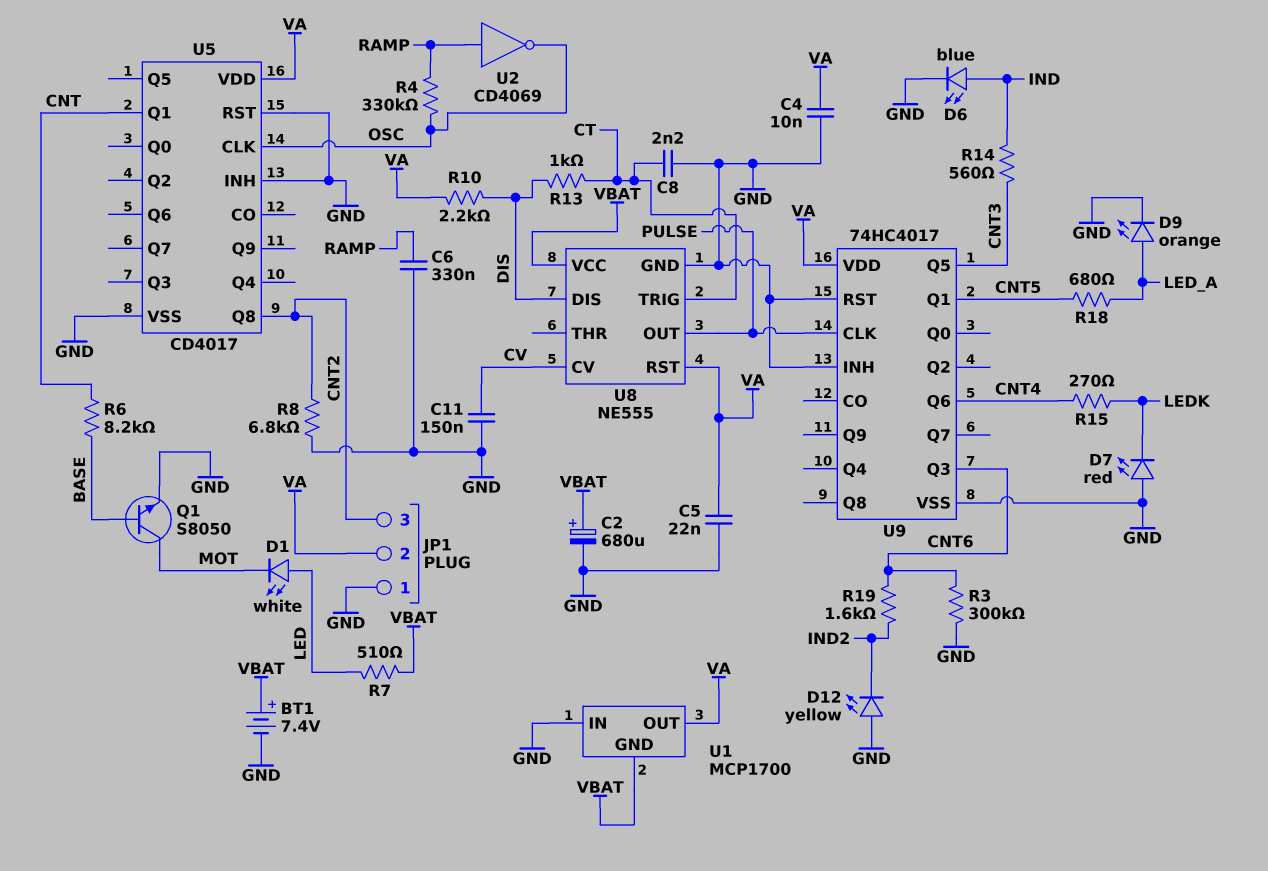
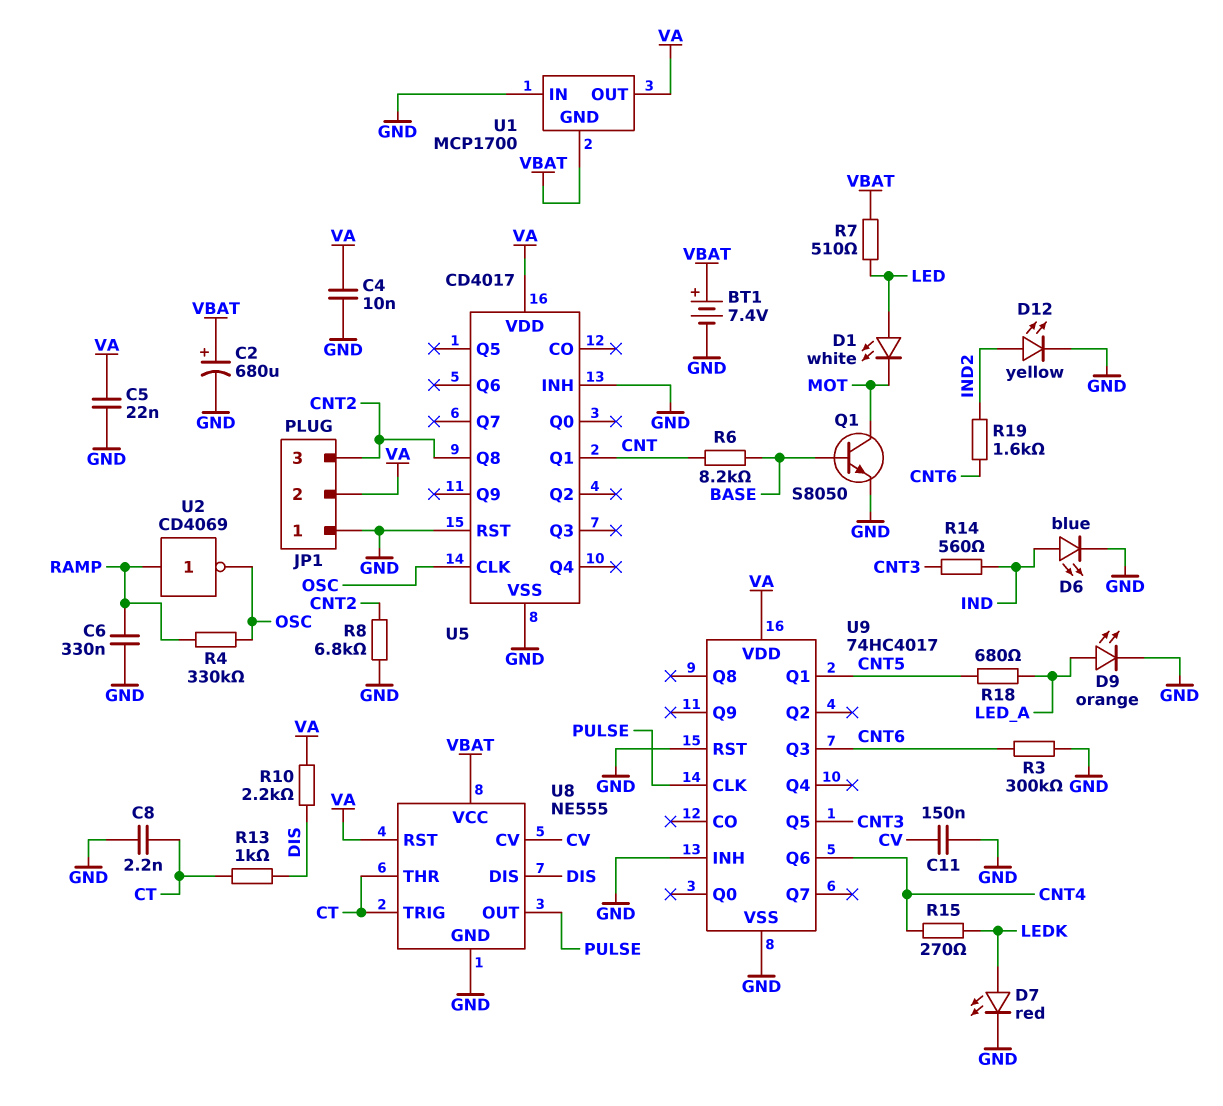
D7: LED red (A GND, K LEDK) -> LED red (A LEDK, K GND)
D12: LED yellow (A GND, K IND2) -> LED yellow (A IND2, K GND)
U8 pin THR: none -> CT

